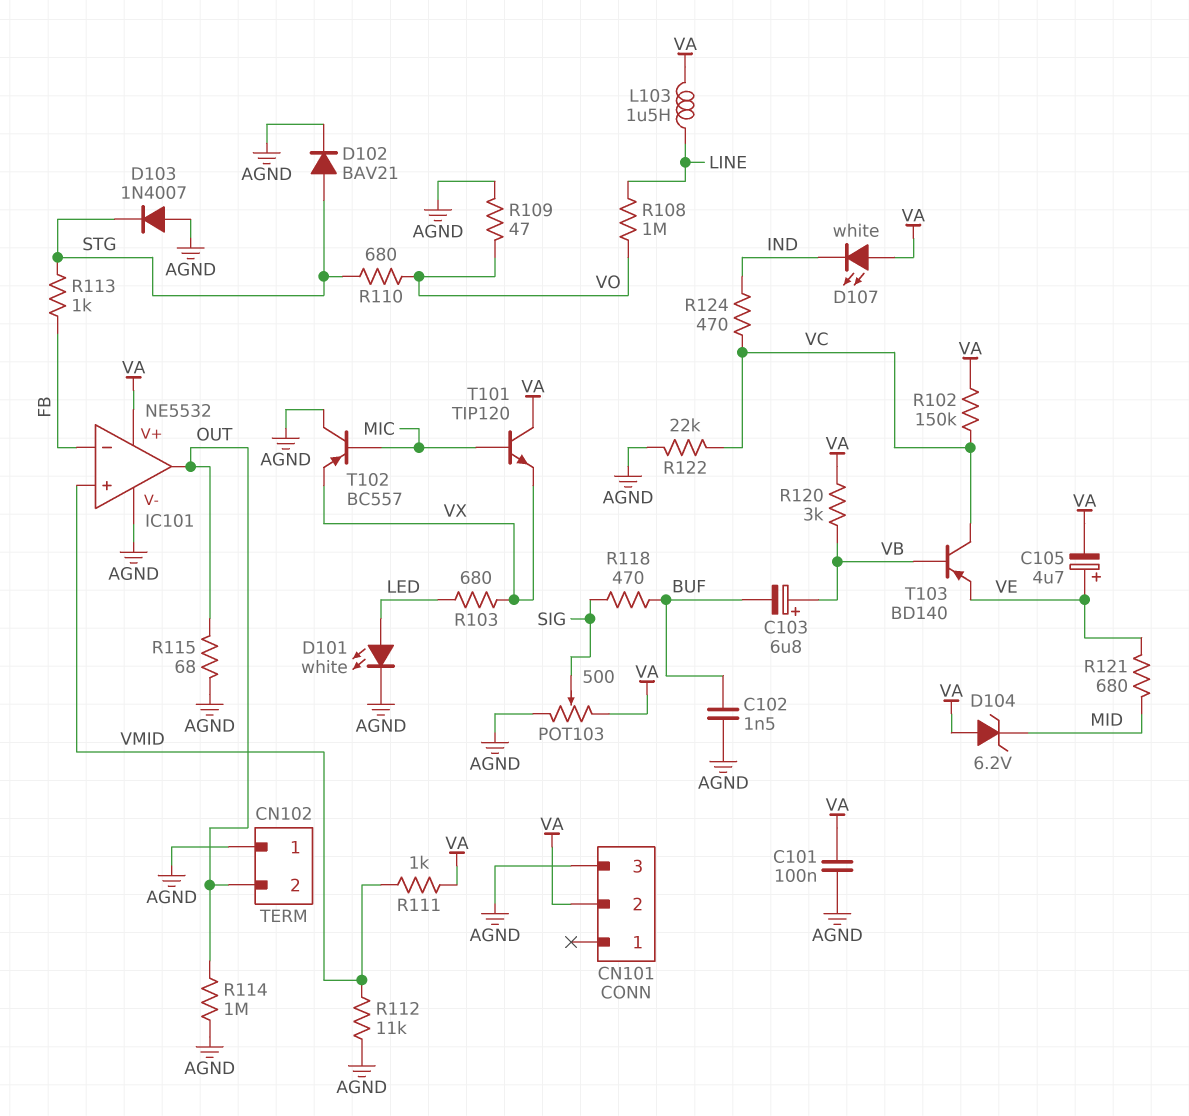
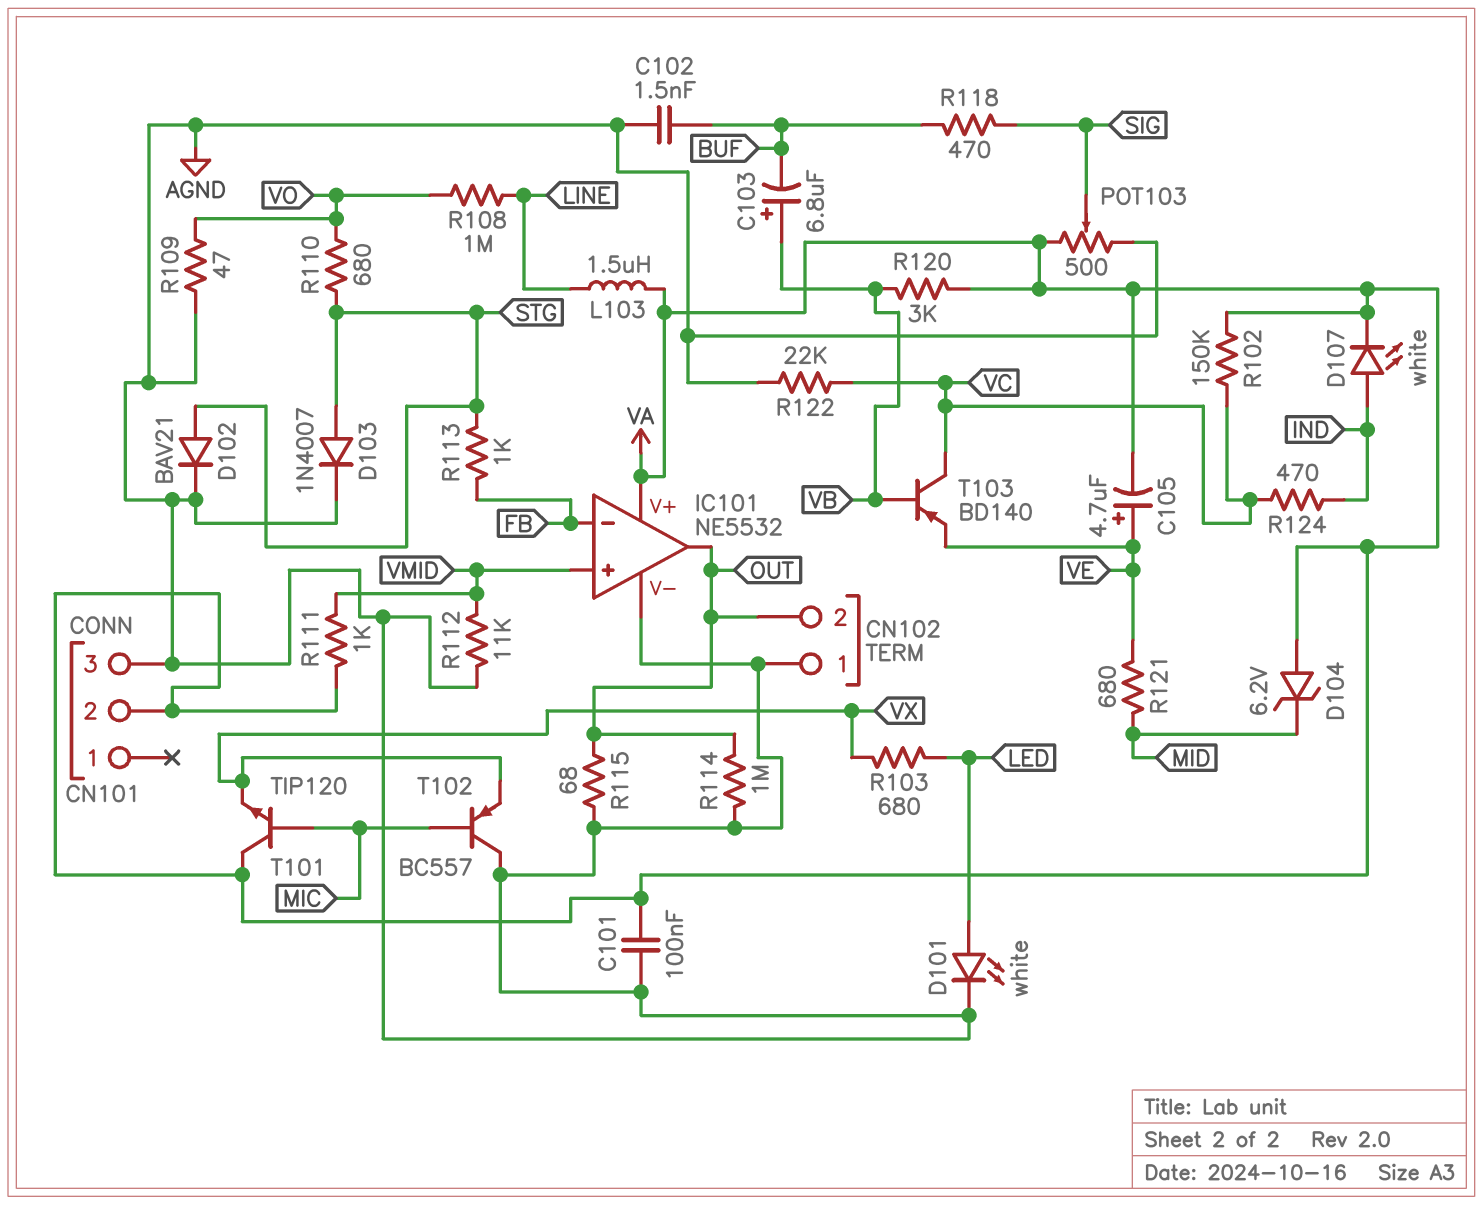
D103: diode 1N4007 (A AGND, K STG) -> diode 1N4007 (A STG, K AGND)
D107: LED white (A VA, K IND) -> LED white (A IND, K VA)

